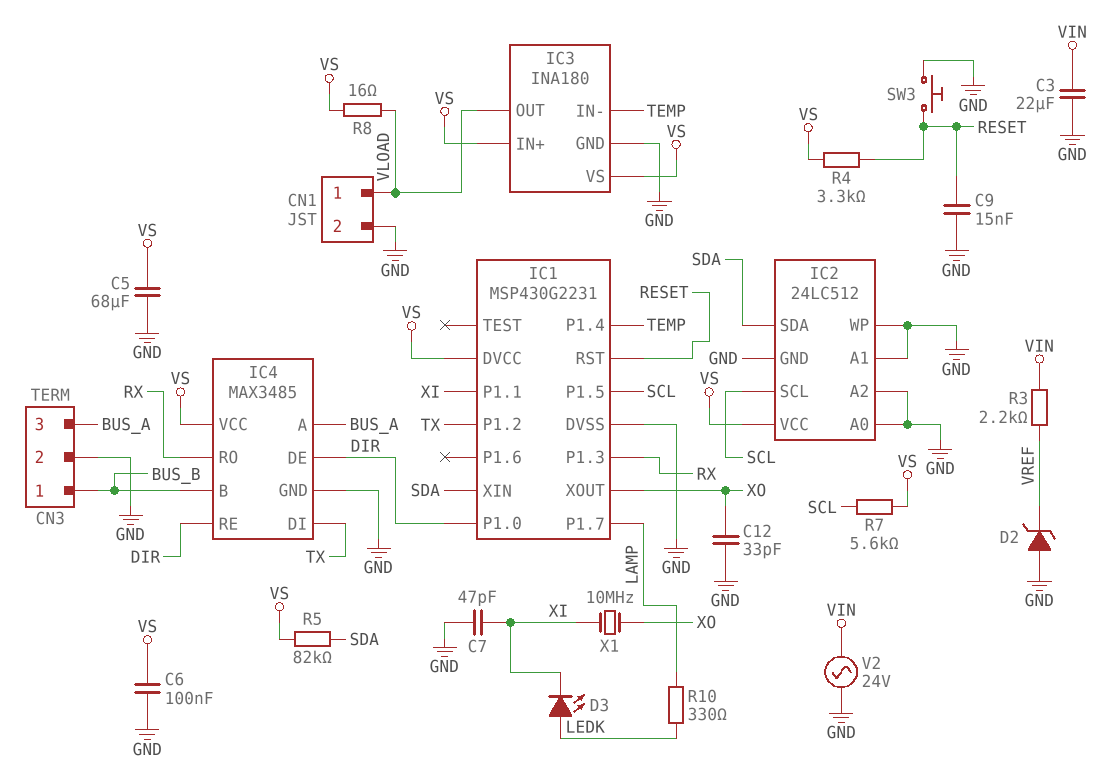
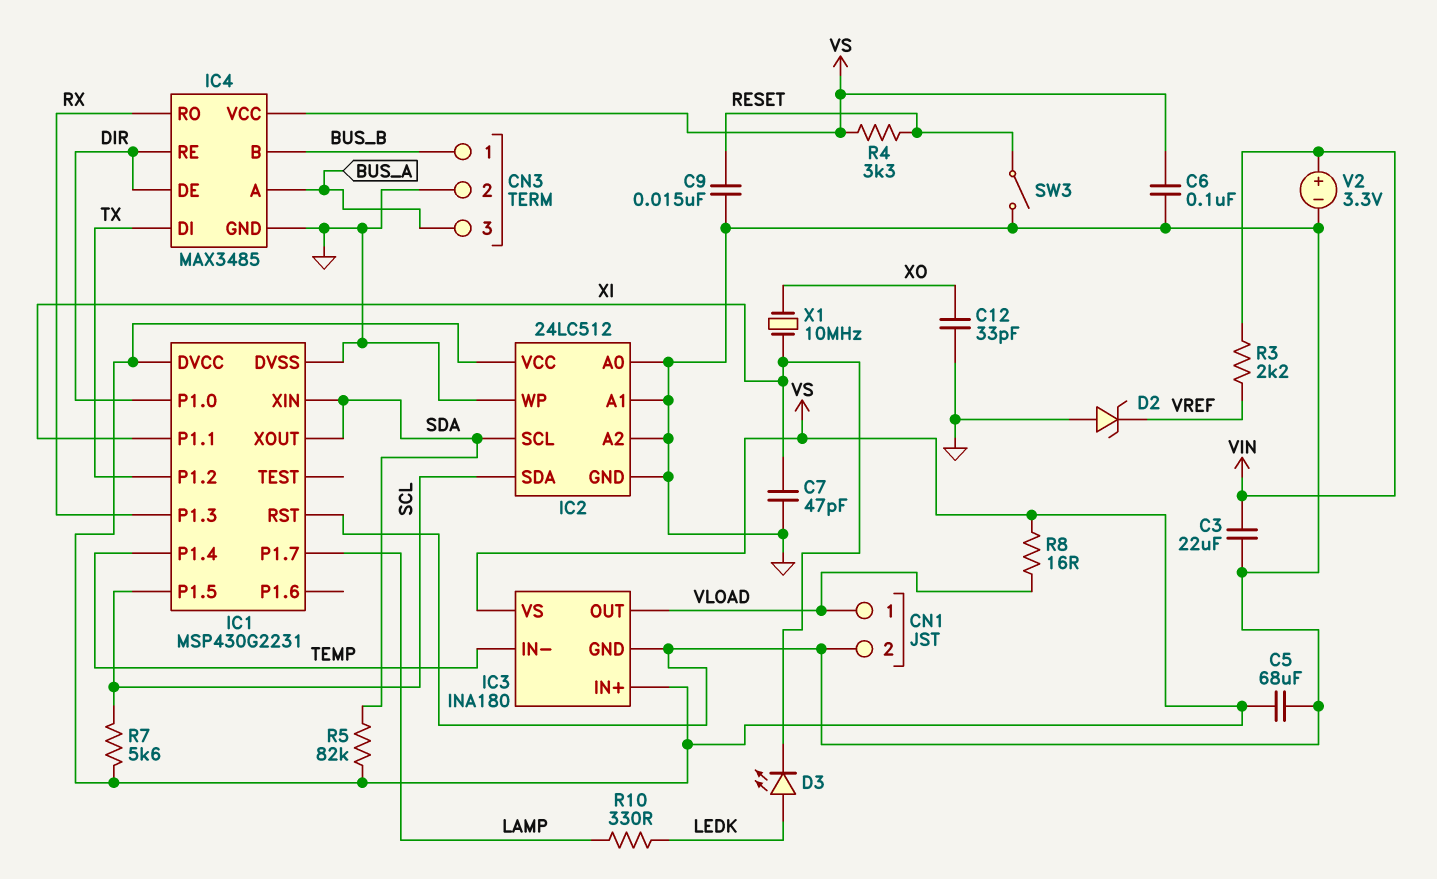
IC1 pin RST: RESET -> GND
IC1 pin XOUT: XO -> SDA
IC2 pin SCL: SCL -> SDA
IC2 pin SDA: SDA -> SCL
SW3: button (GND, RESET) -> switch (GND, RESET)
V2: AC 24V (GND, VIN) -> 3.3V (plus VIN, minus GND)

